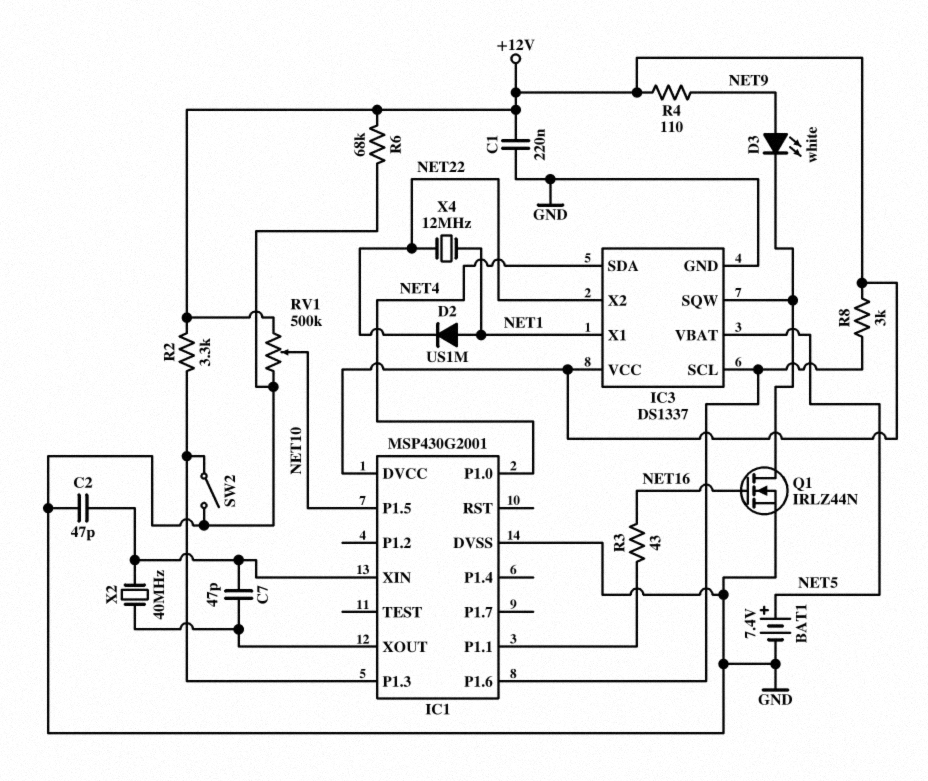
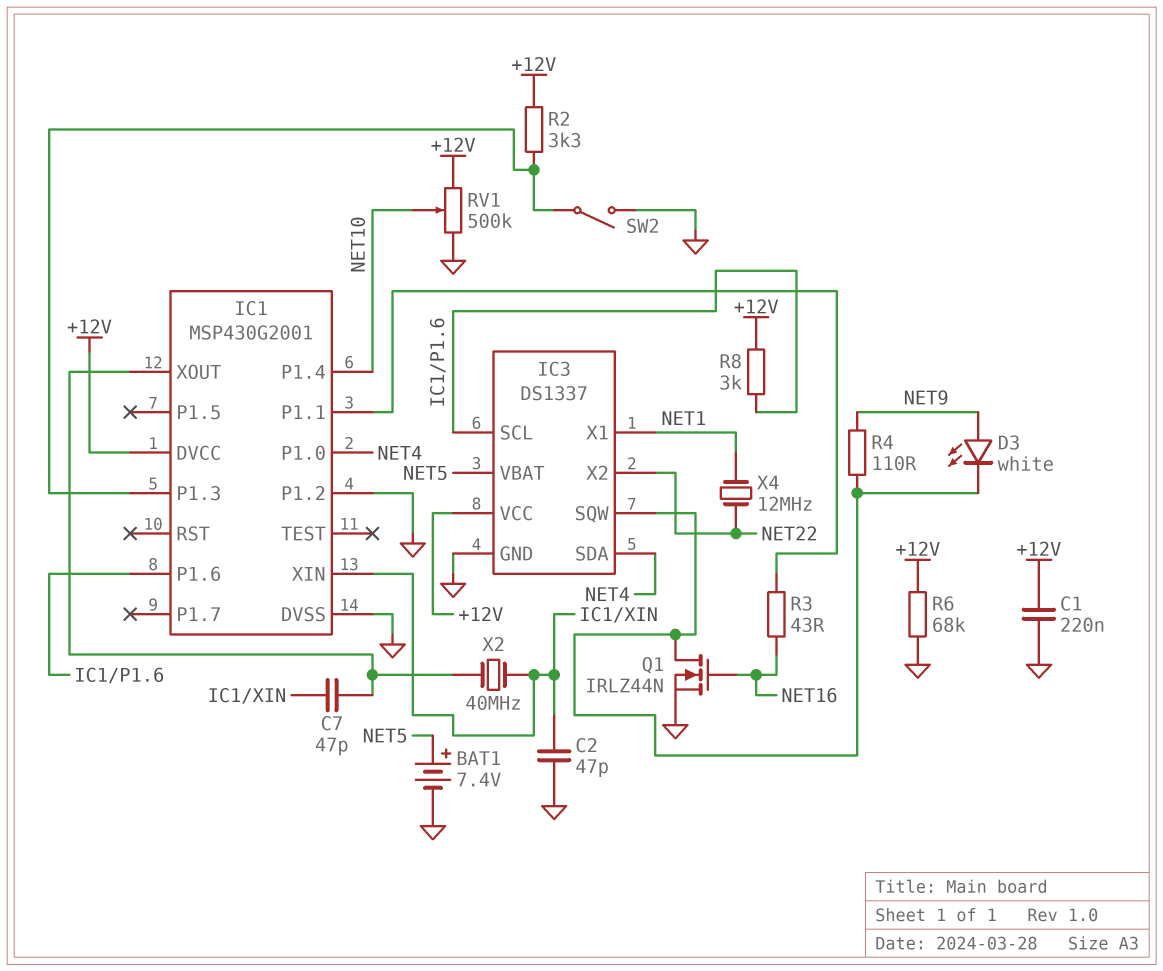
D2: diode US1M (A NET1, K NET22) -> none
IC1 pin P1.2: none -> GND
IC1 pin P1.4: none -> NET10
IC1 pin P1.5: NET10 -> none
R4: 110 (+12V, NET9) -> 110 (IC3/SQW, NET9)

